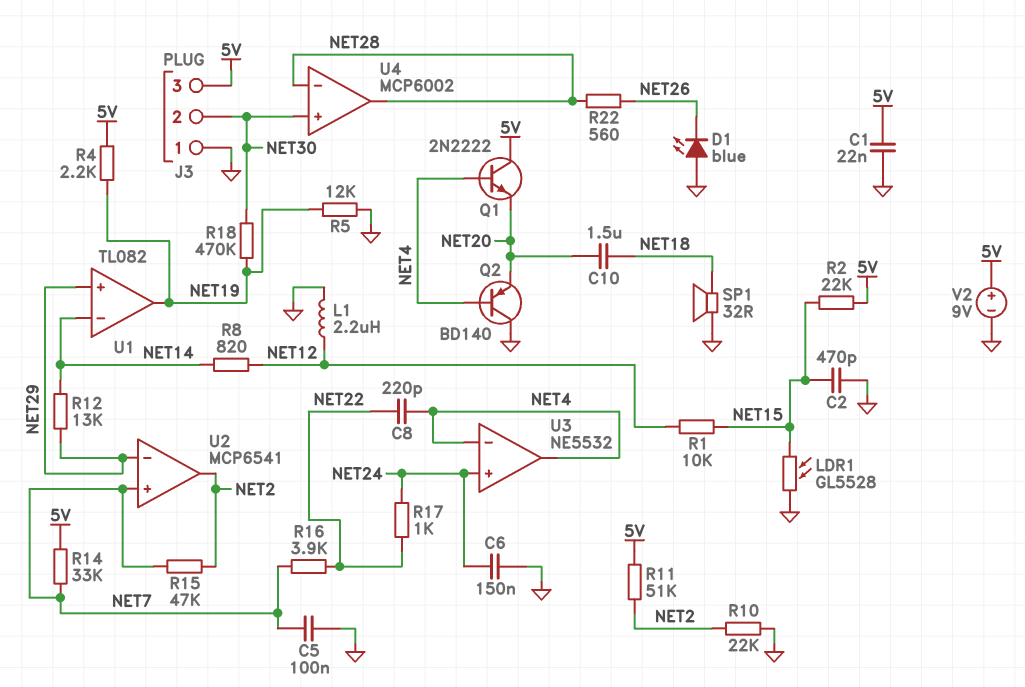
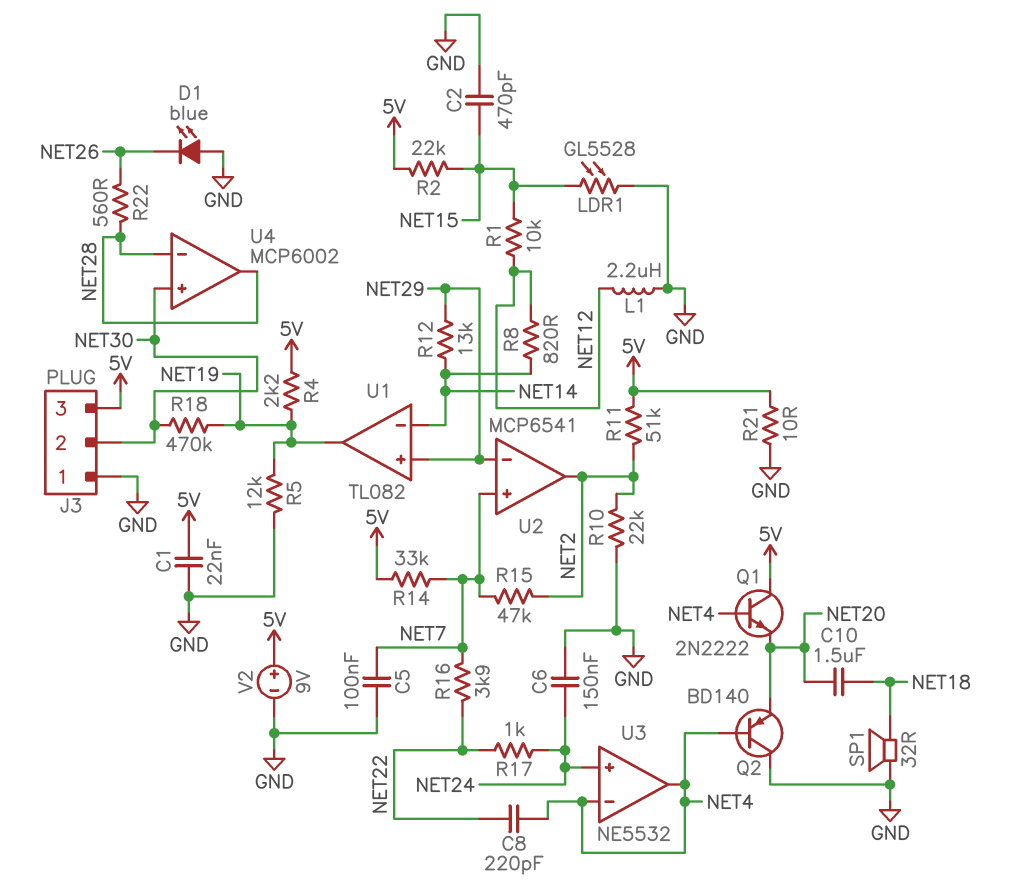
R21: none -> 10 (5V, GND)

